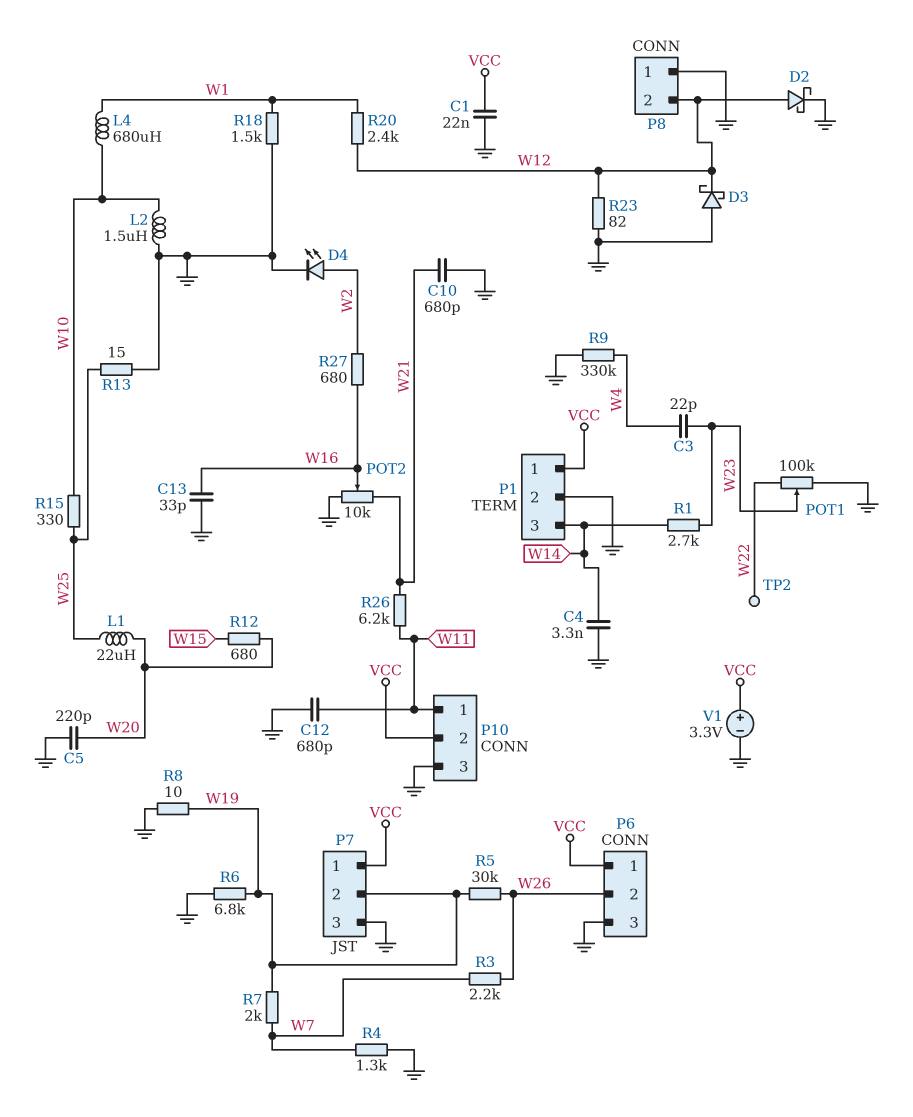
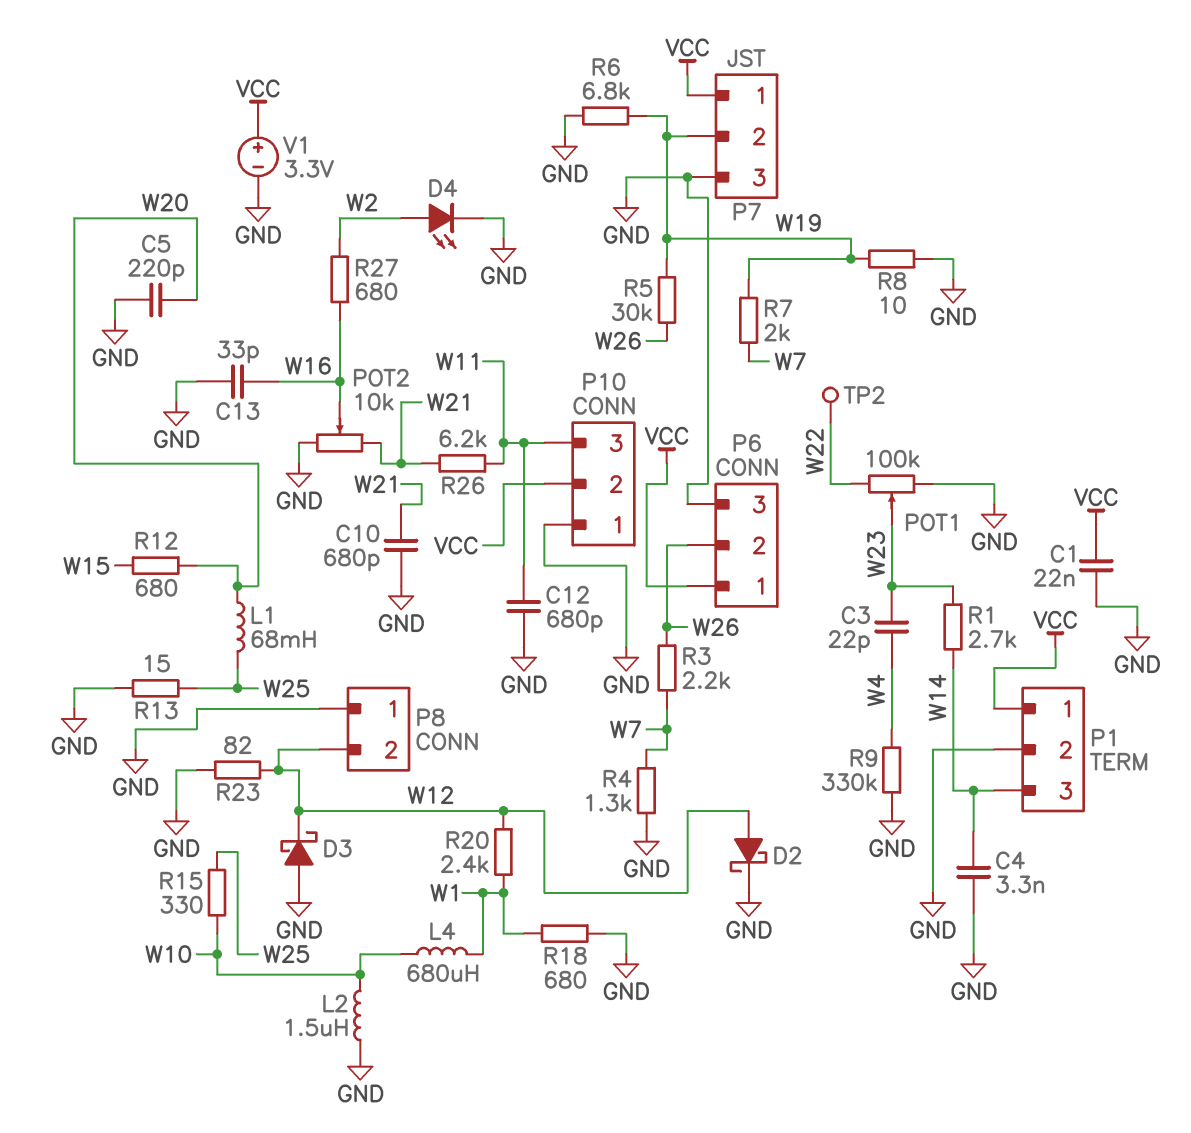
L1: 22uH (W20, W25) -> 68mH (W20, W25)
P10 pin 1: W11 -> GND
P10 pin 3: GND -> W11
R18: 1.5k (GND, W1) -> 680 (GND, W1)

